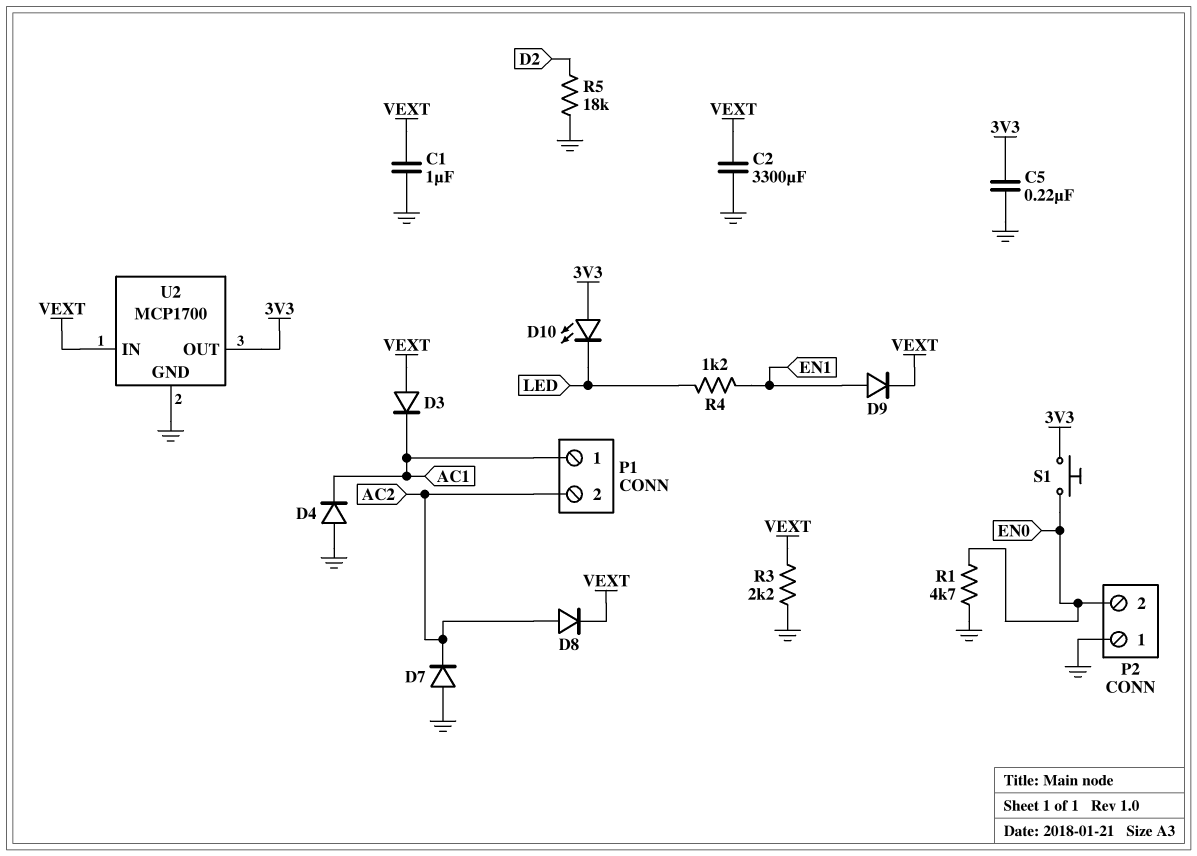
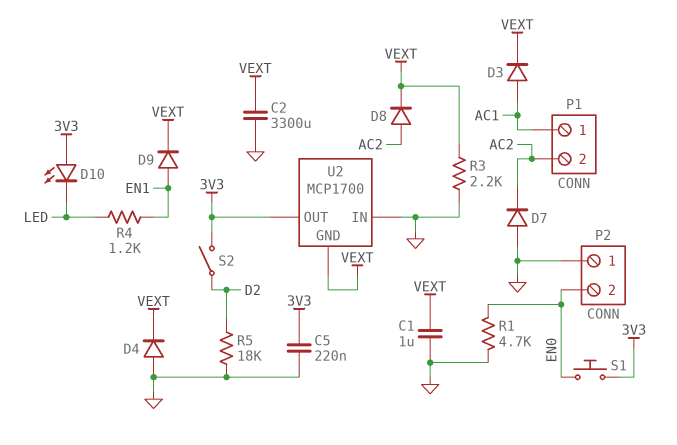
D3: diode (A VEXT, K AC1) -> diode (A AC1, K VEXT)
D4: diode (A GND, K AC1) -> diode (A GND, K VEXT)
S2: none -> switch (3V3, D2)
U2 pin GND: GND -> VEXT
U2 pin IN: VEXT -> GND

